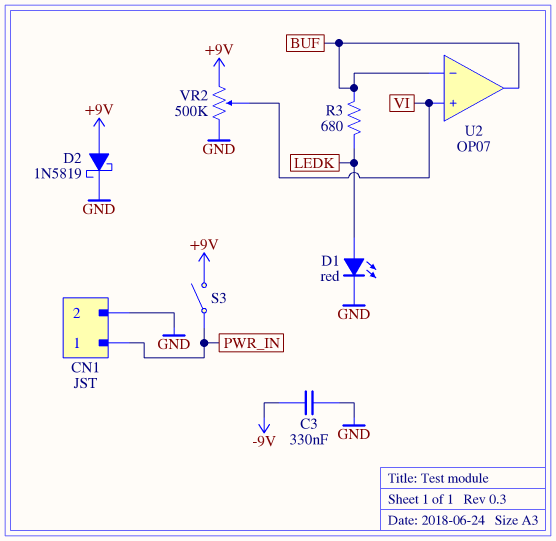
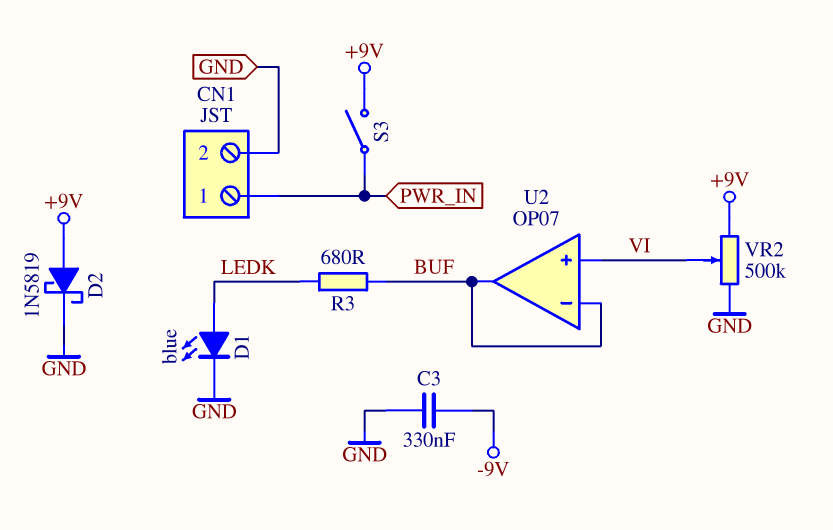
D1: LED red (A LEDK, K GND) -> LED blue (A LEDK, K GND)

